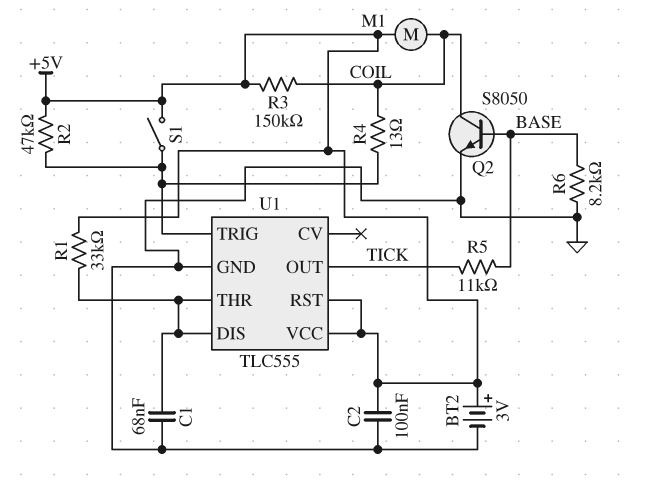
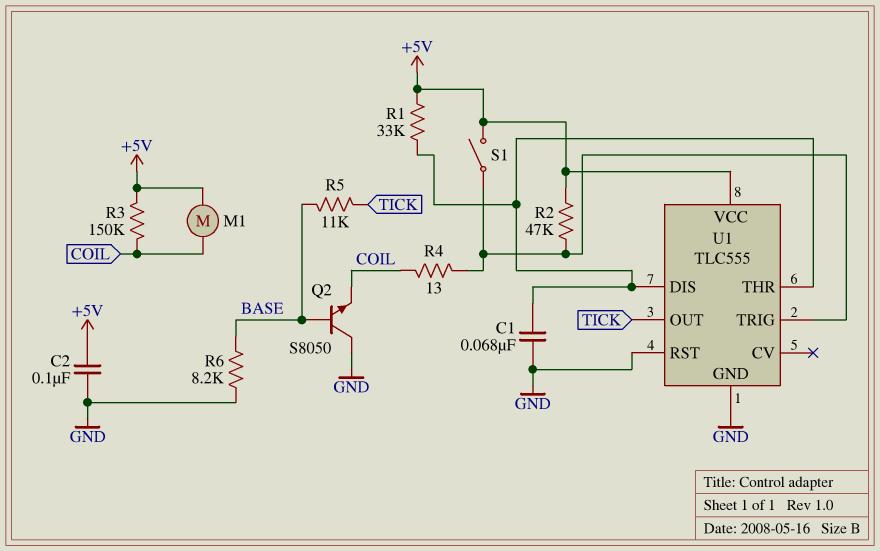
BT2: 3V (plus +5V, minus GND) -> none
Q2: NPN S8050 (B BASE, C COIL, E GND) -> NPN S8050 (B BASE, C GND, E COIL)
U1 pin RST: +5V -> GND

